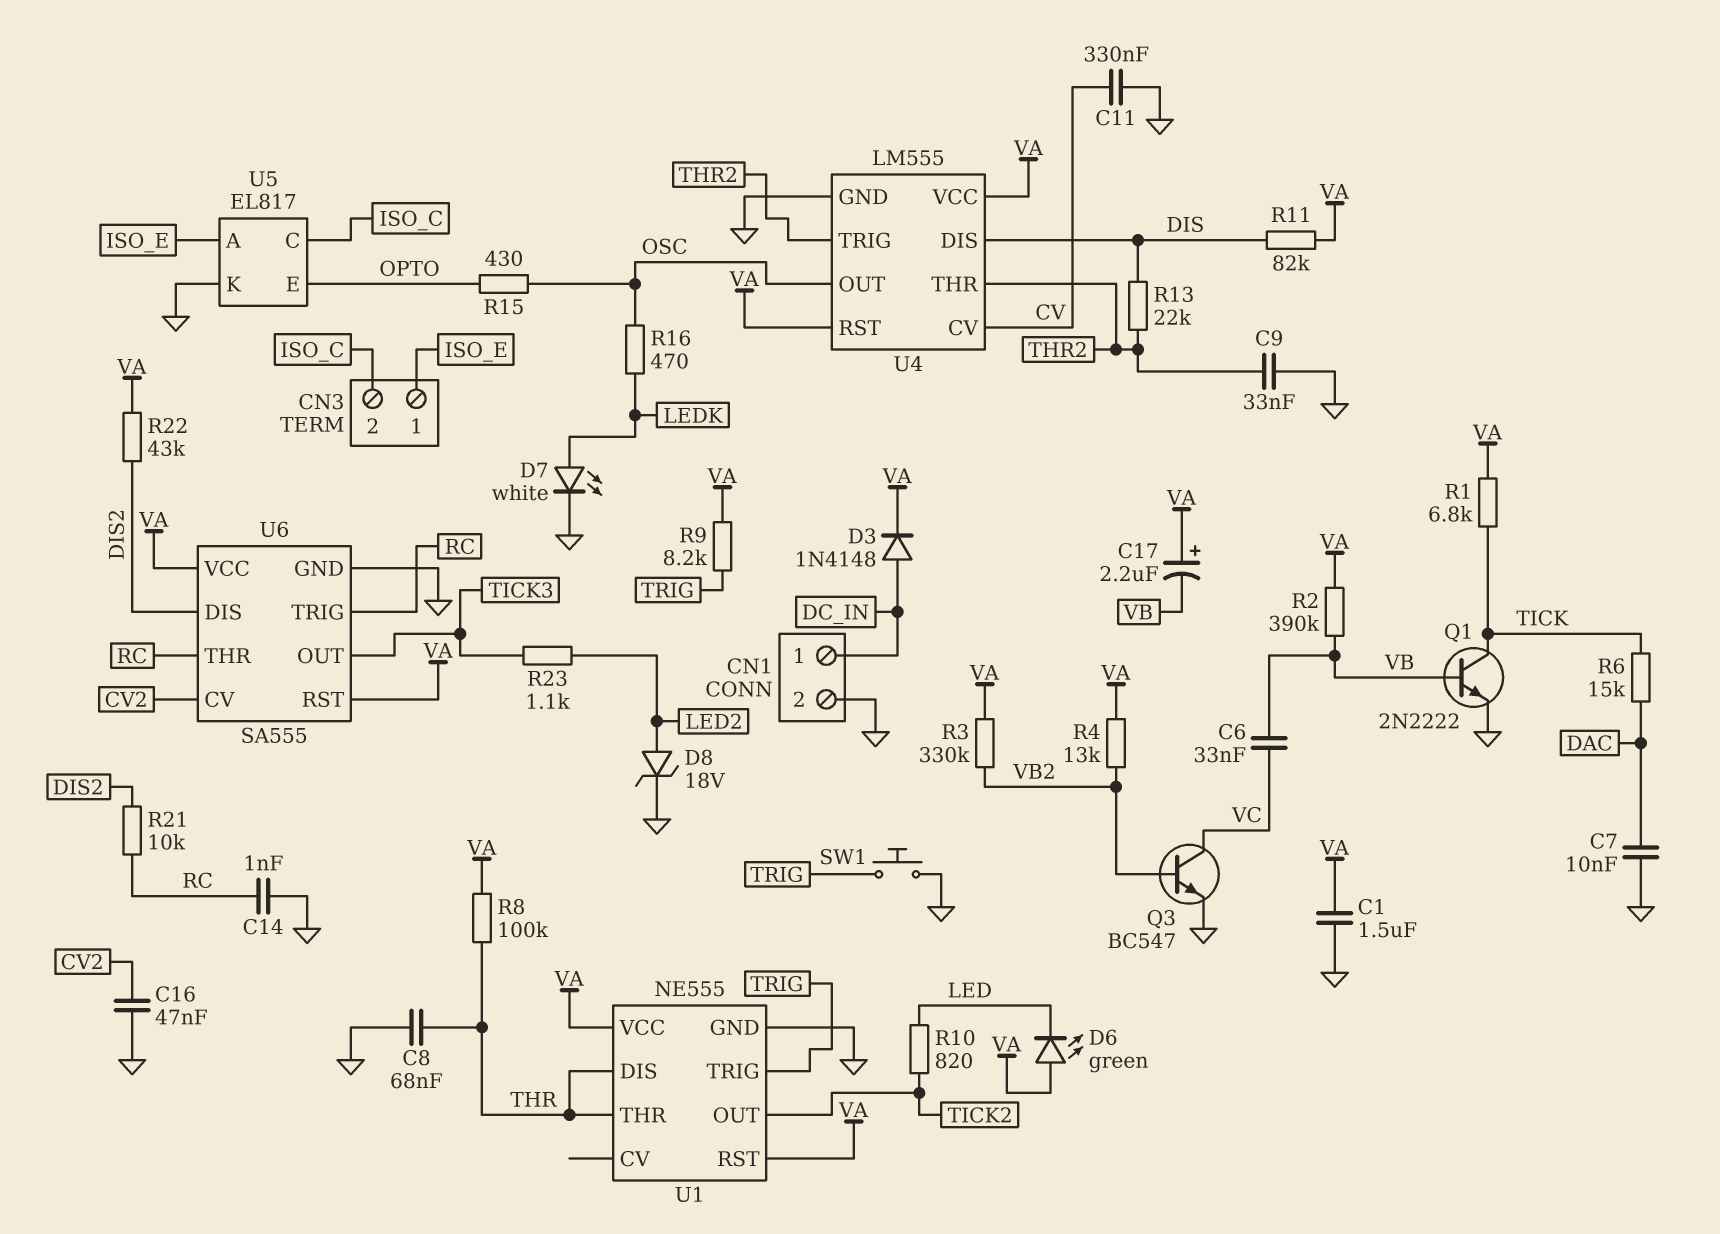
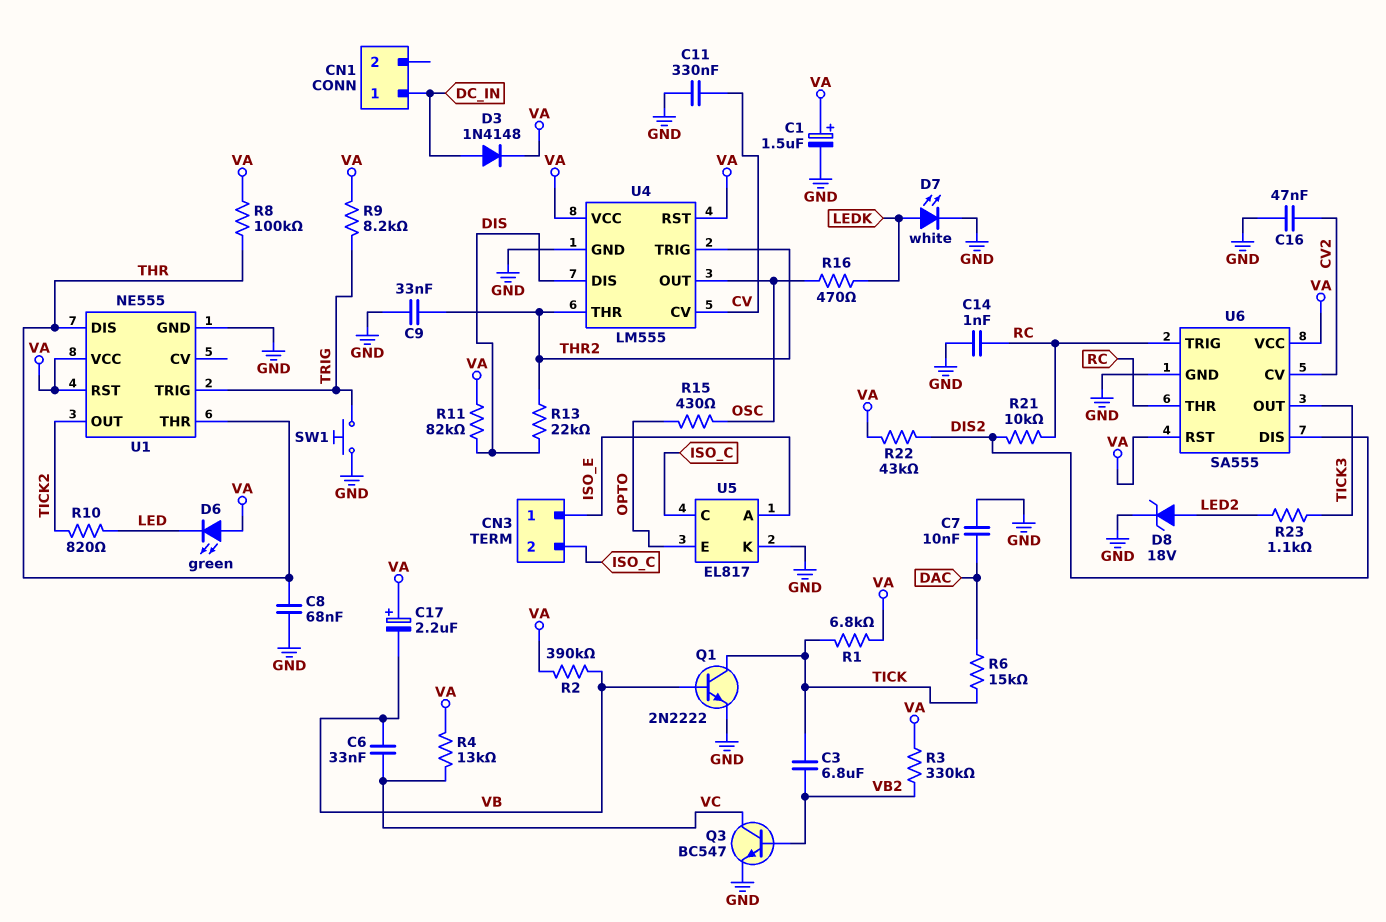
C1: 1.5uF (GND, VA) -> 1.5uF (plus VA, minus GND)
C3: none -> 6.8uF (TICK, VB2)
CN1 pin 2: GND -> none
R4: 13k (VA, VB2) -> 13k (VA, VC)

